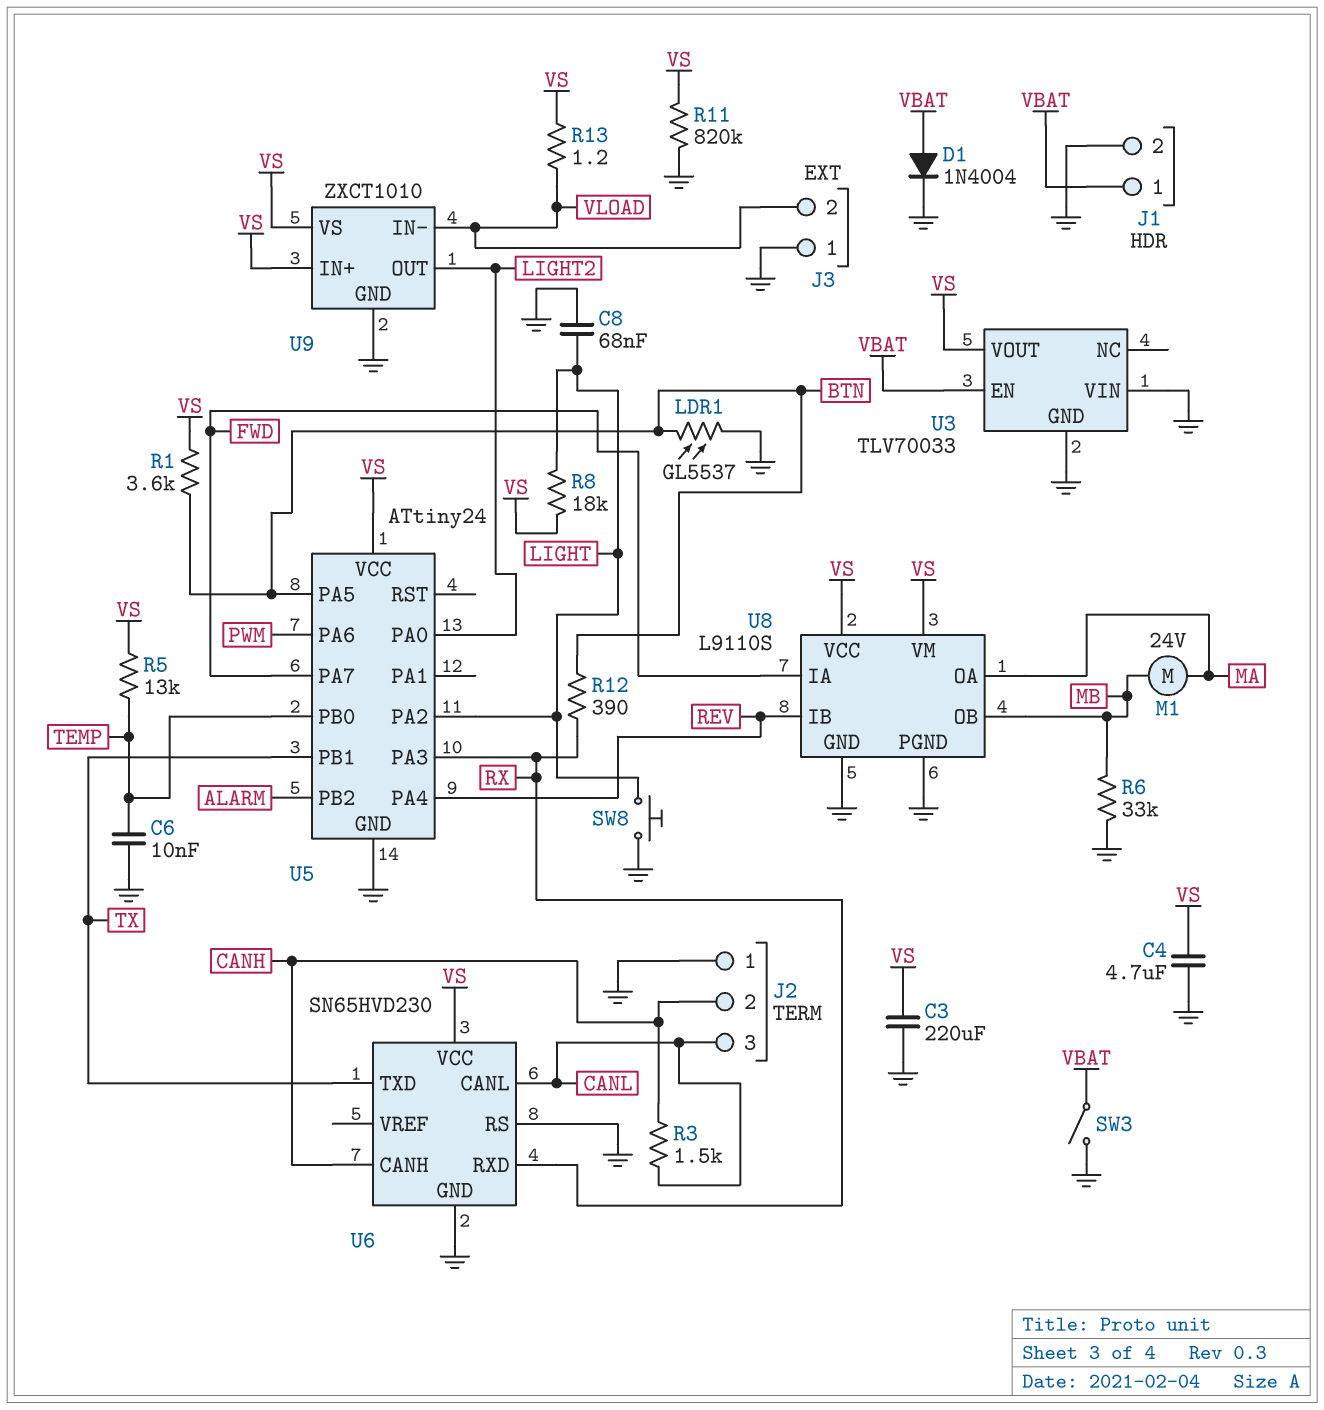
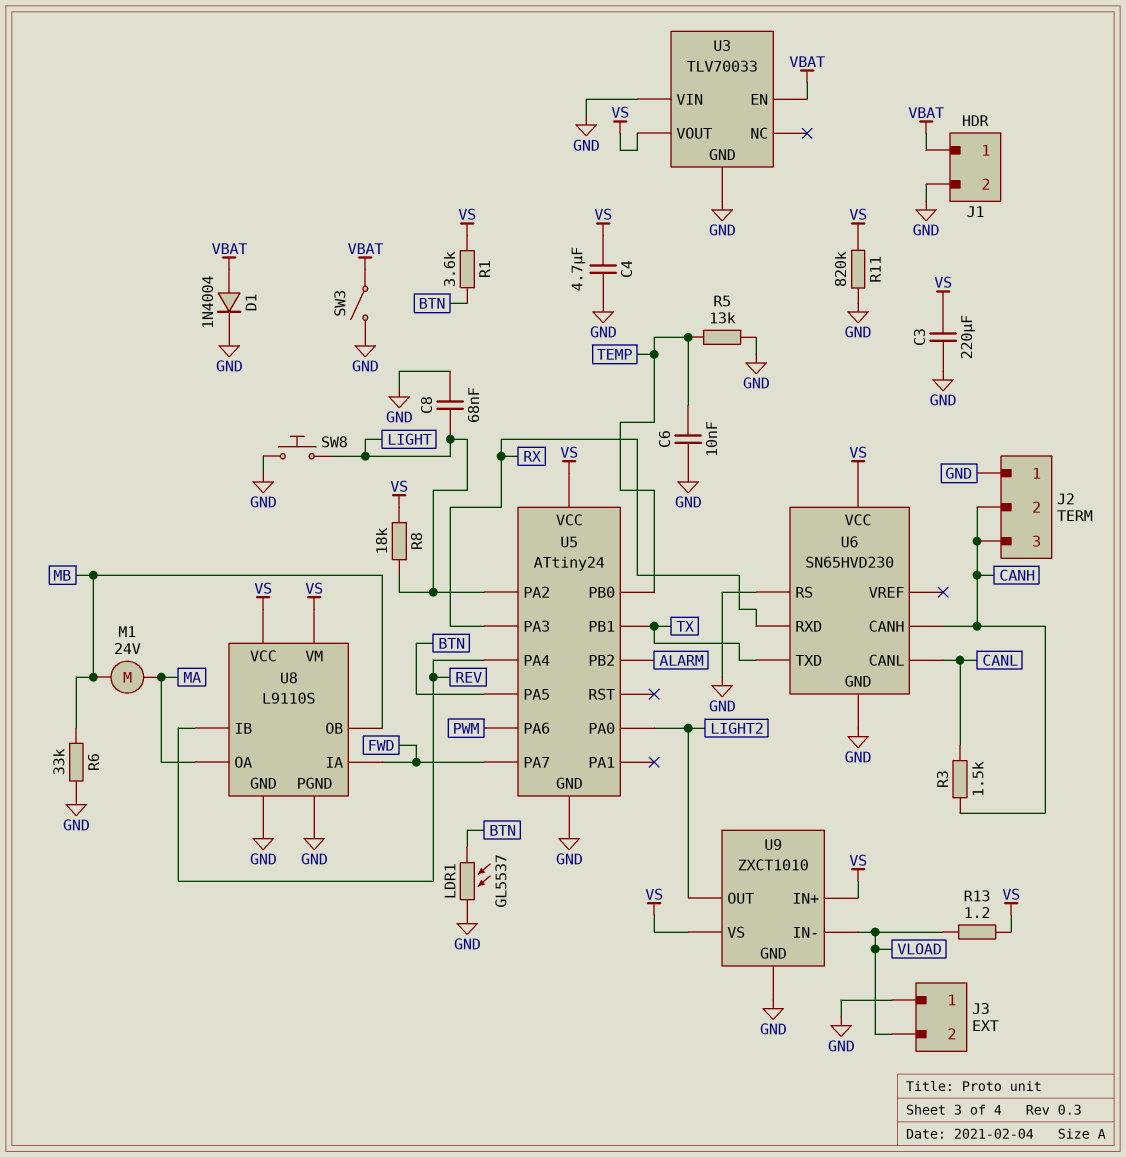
J2 pin 3: CANL -> CANH
R5: 13k (TEMP, VS) -> 13k (GND, TEMP)
R12: 390 (BTN, RX) -> none

